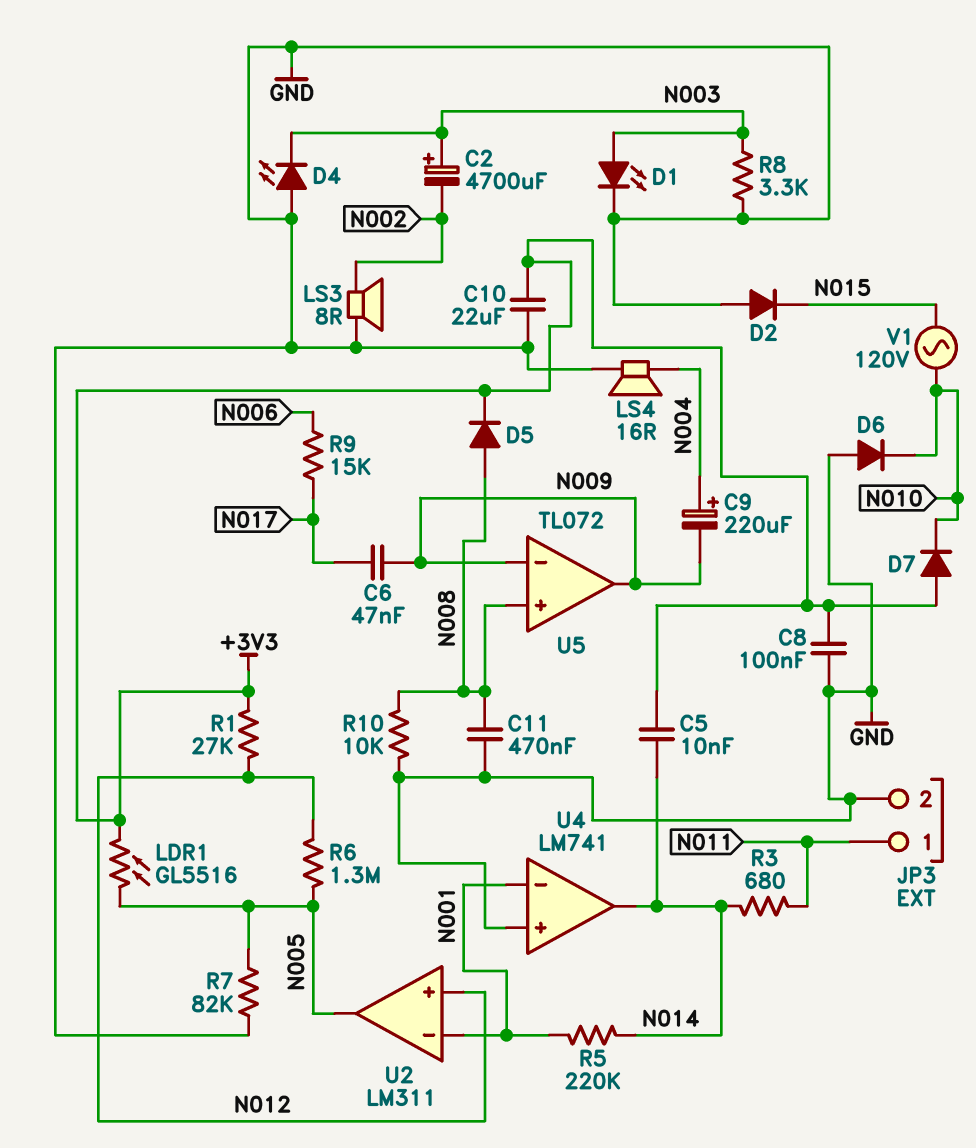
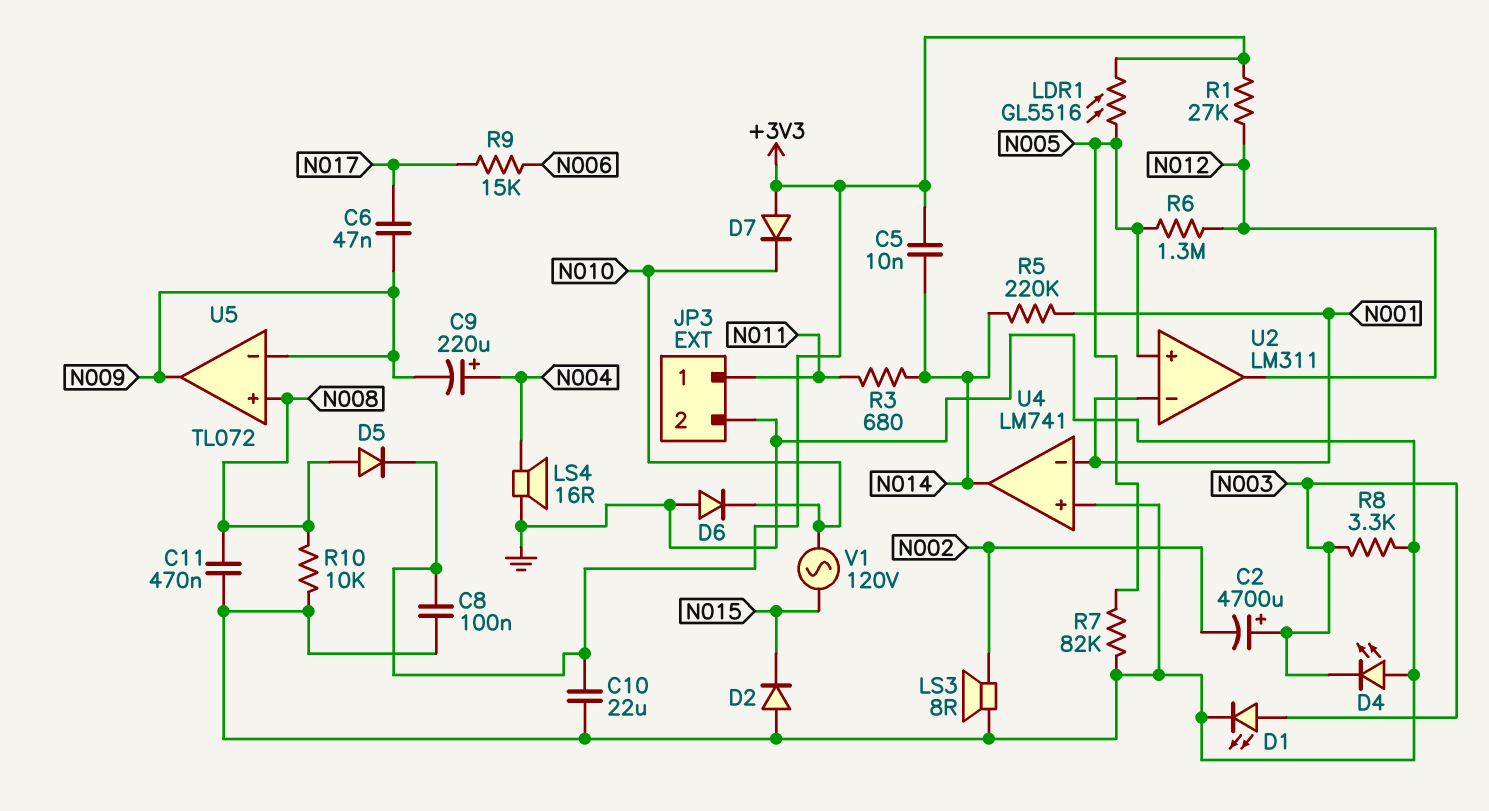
U2 pin in+: N012 -> N005
U2 pin out: N005 -> N012

